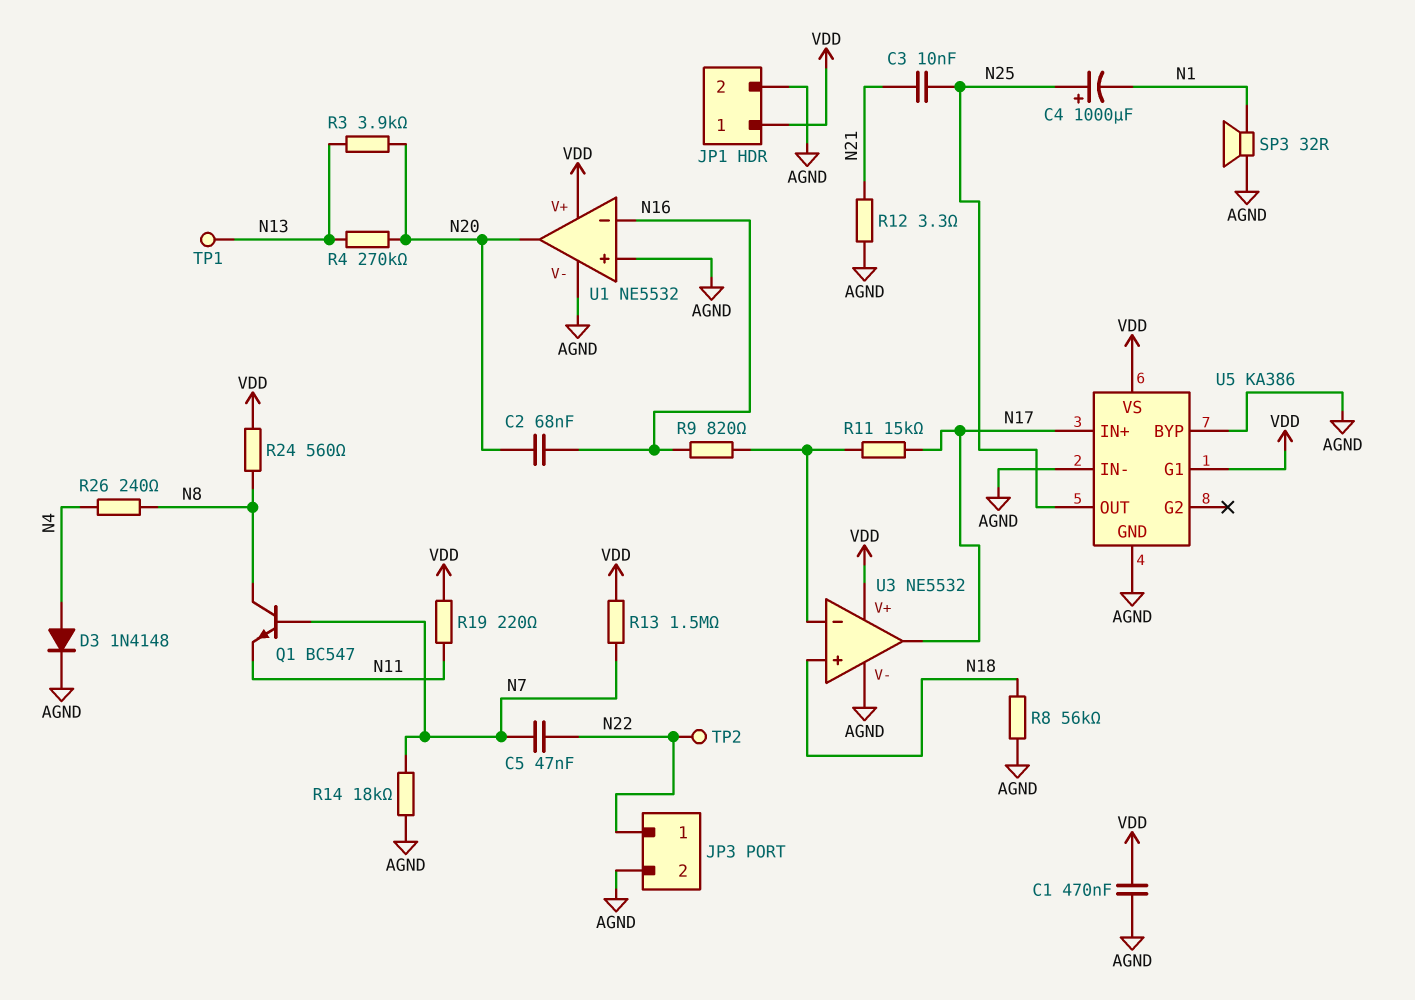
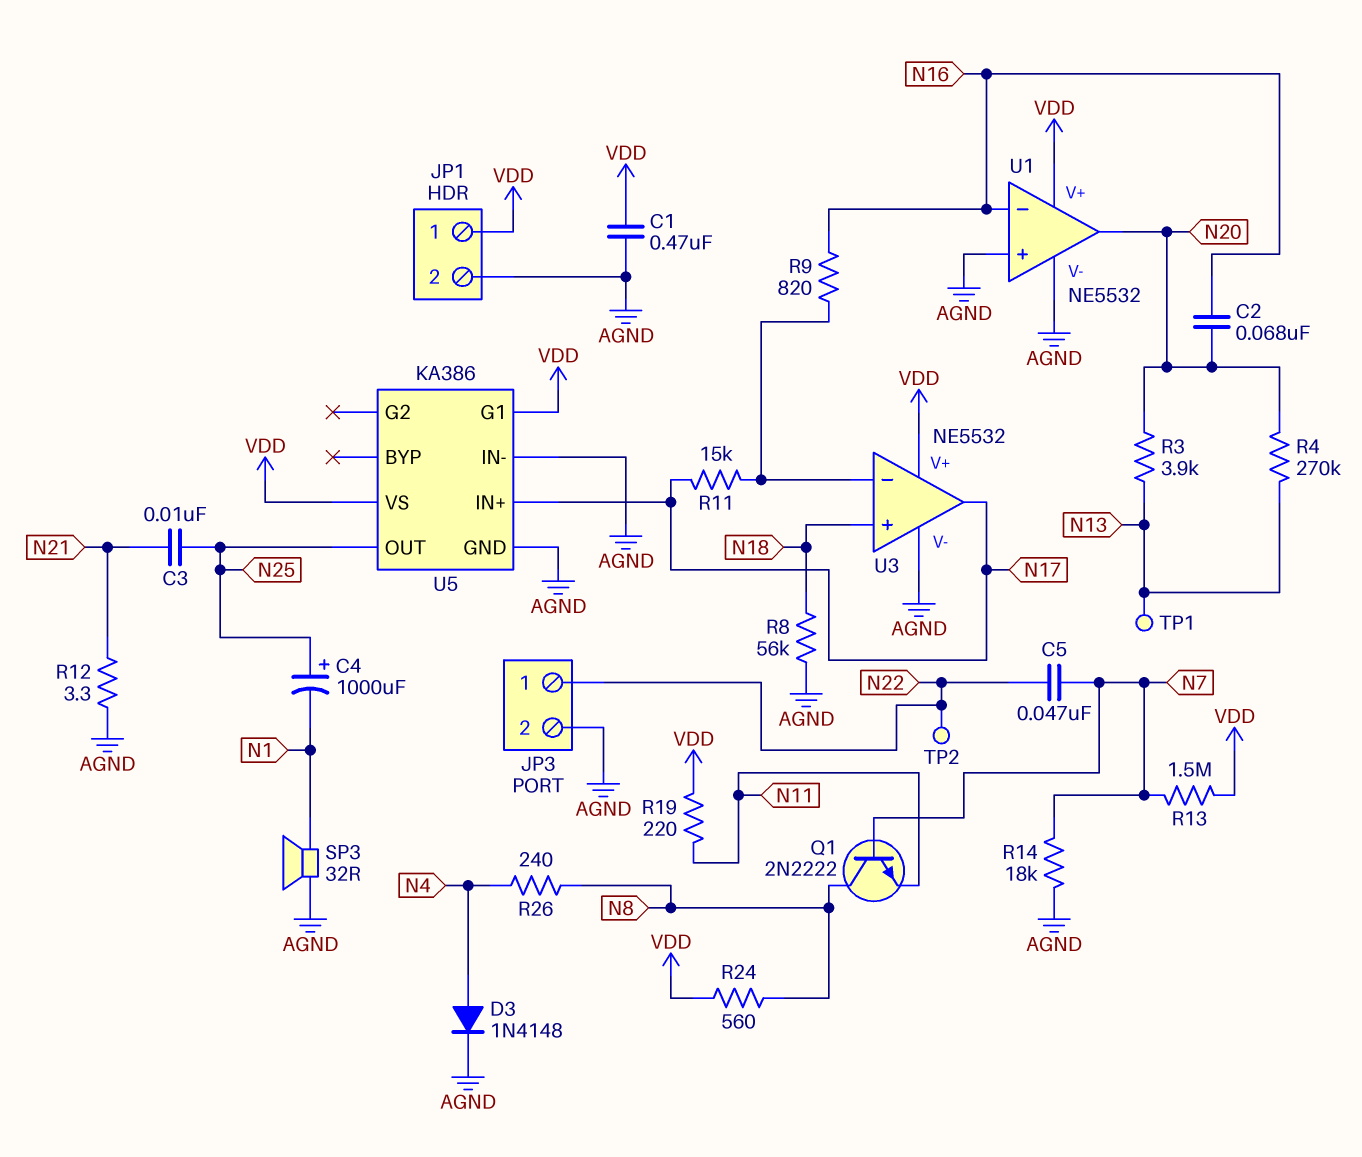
Q1: NPN BC547 (B N7, C N8, E N11) -> NPN 2N2222 (B N7, C N8, E N11)
U5 pin BYP: AGND -> none

